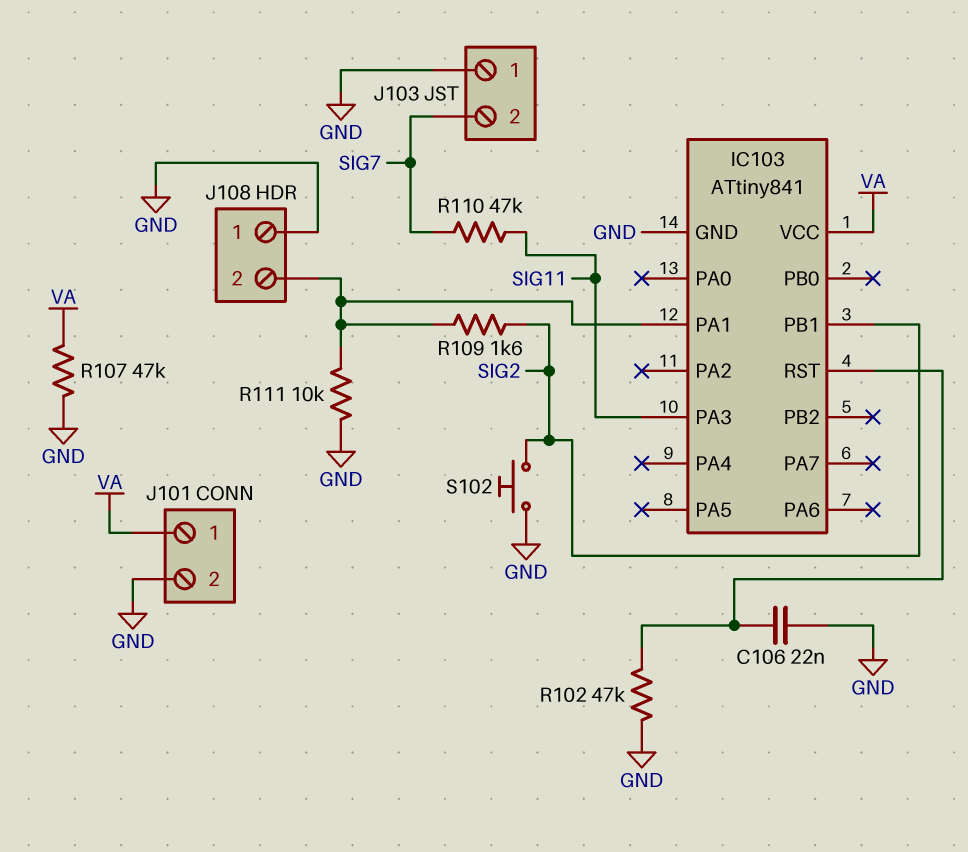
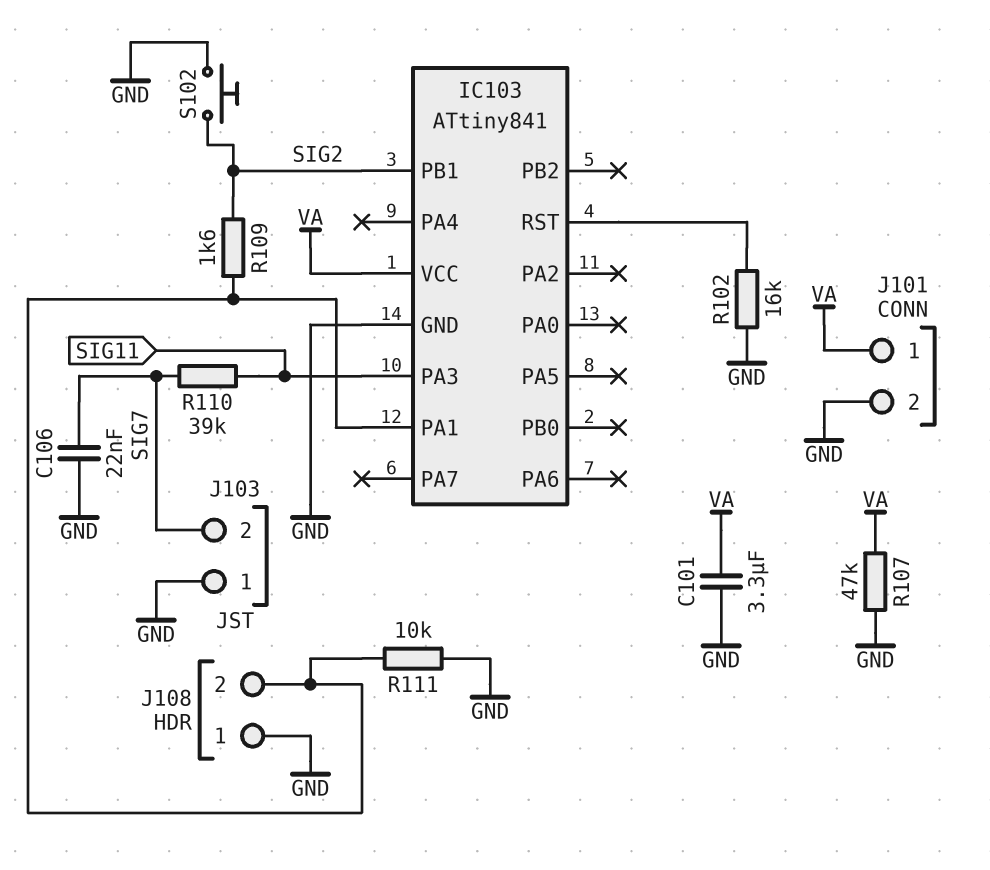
C101: none -> 3.3uF (GND, VA)
C106: 22nF (GND, IC103/RST) -> 22nF (GND, SIG7)
R102: 47k (GND, IC103/RST) -> 16k (GND, IC103/RST)
R110: 47k (SIG7, SIG11) -> 39k (SIG7, SIG11)

